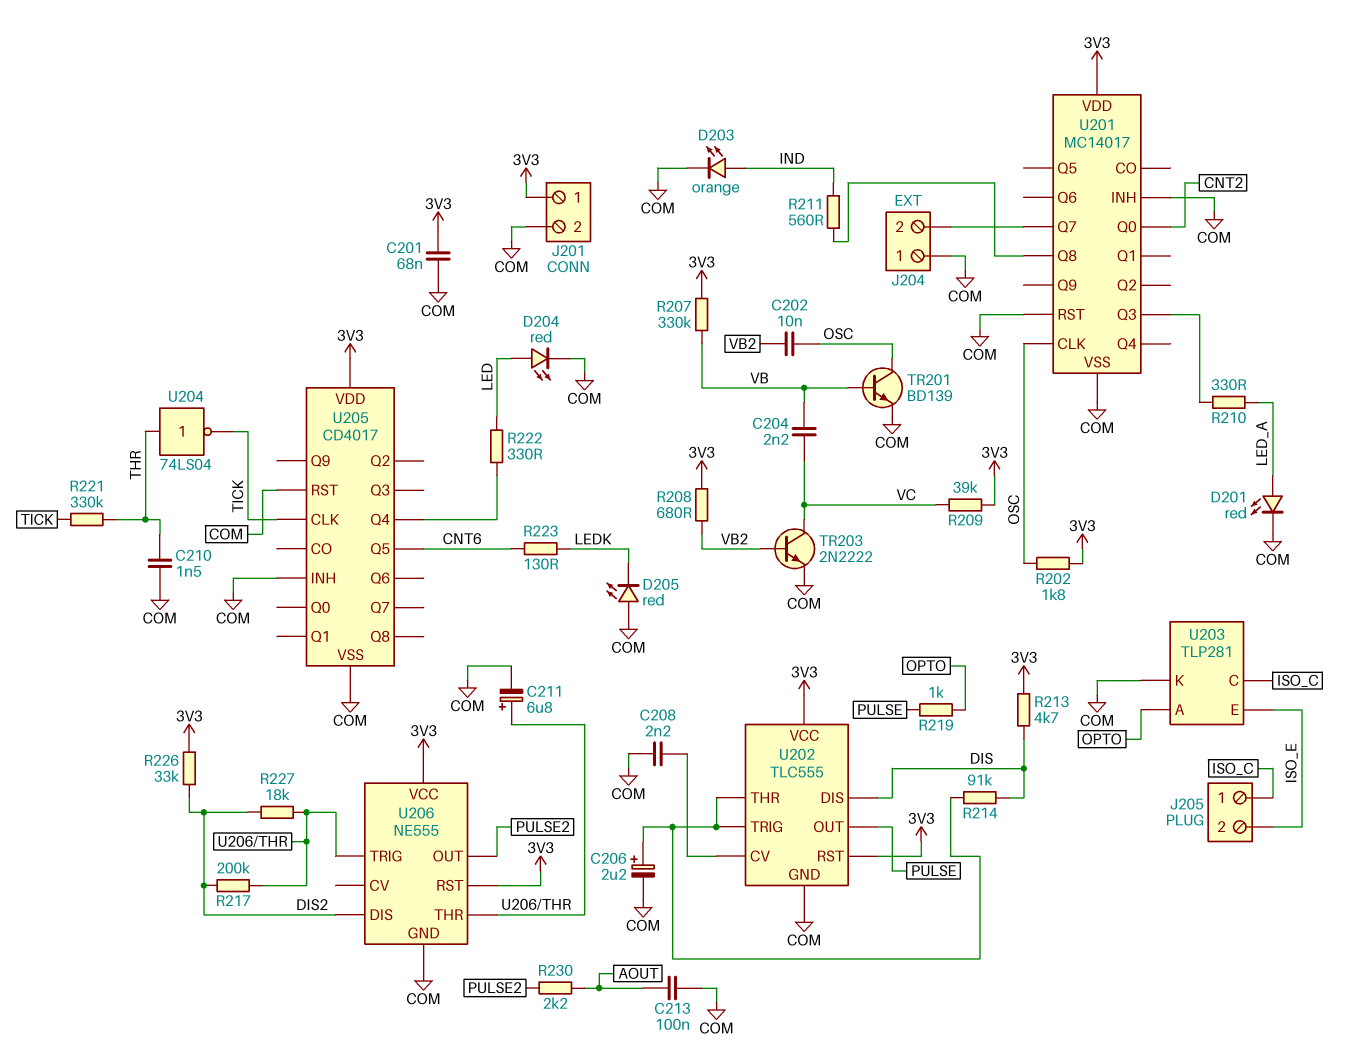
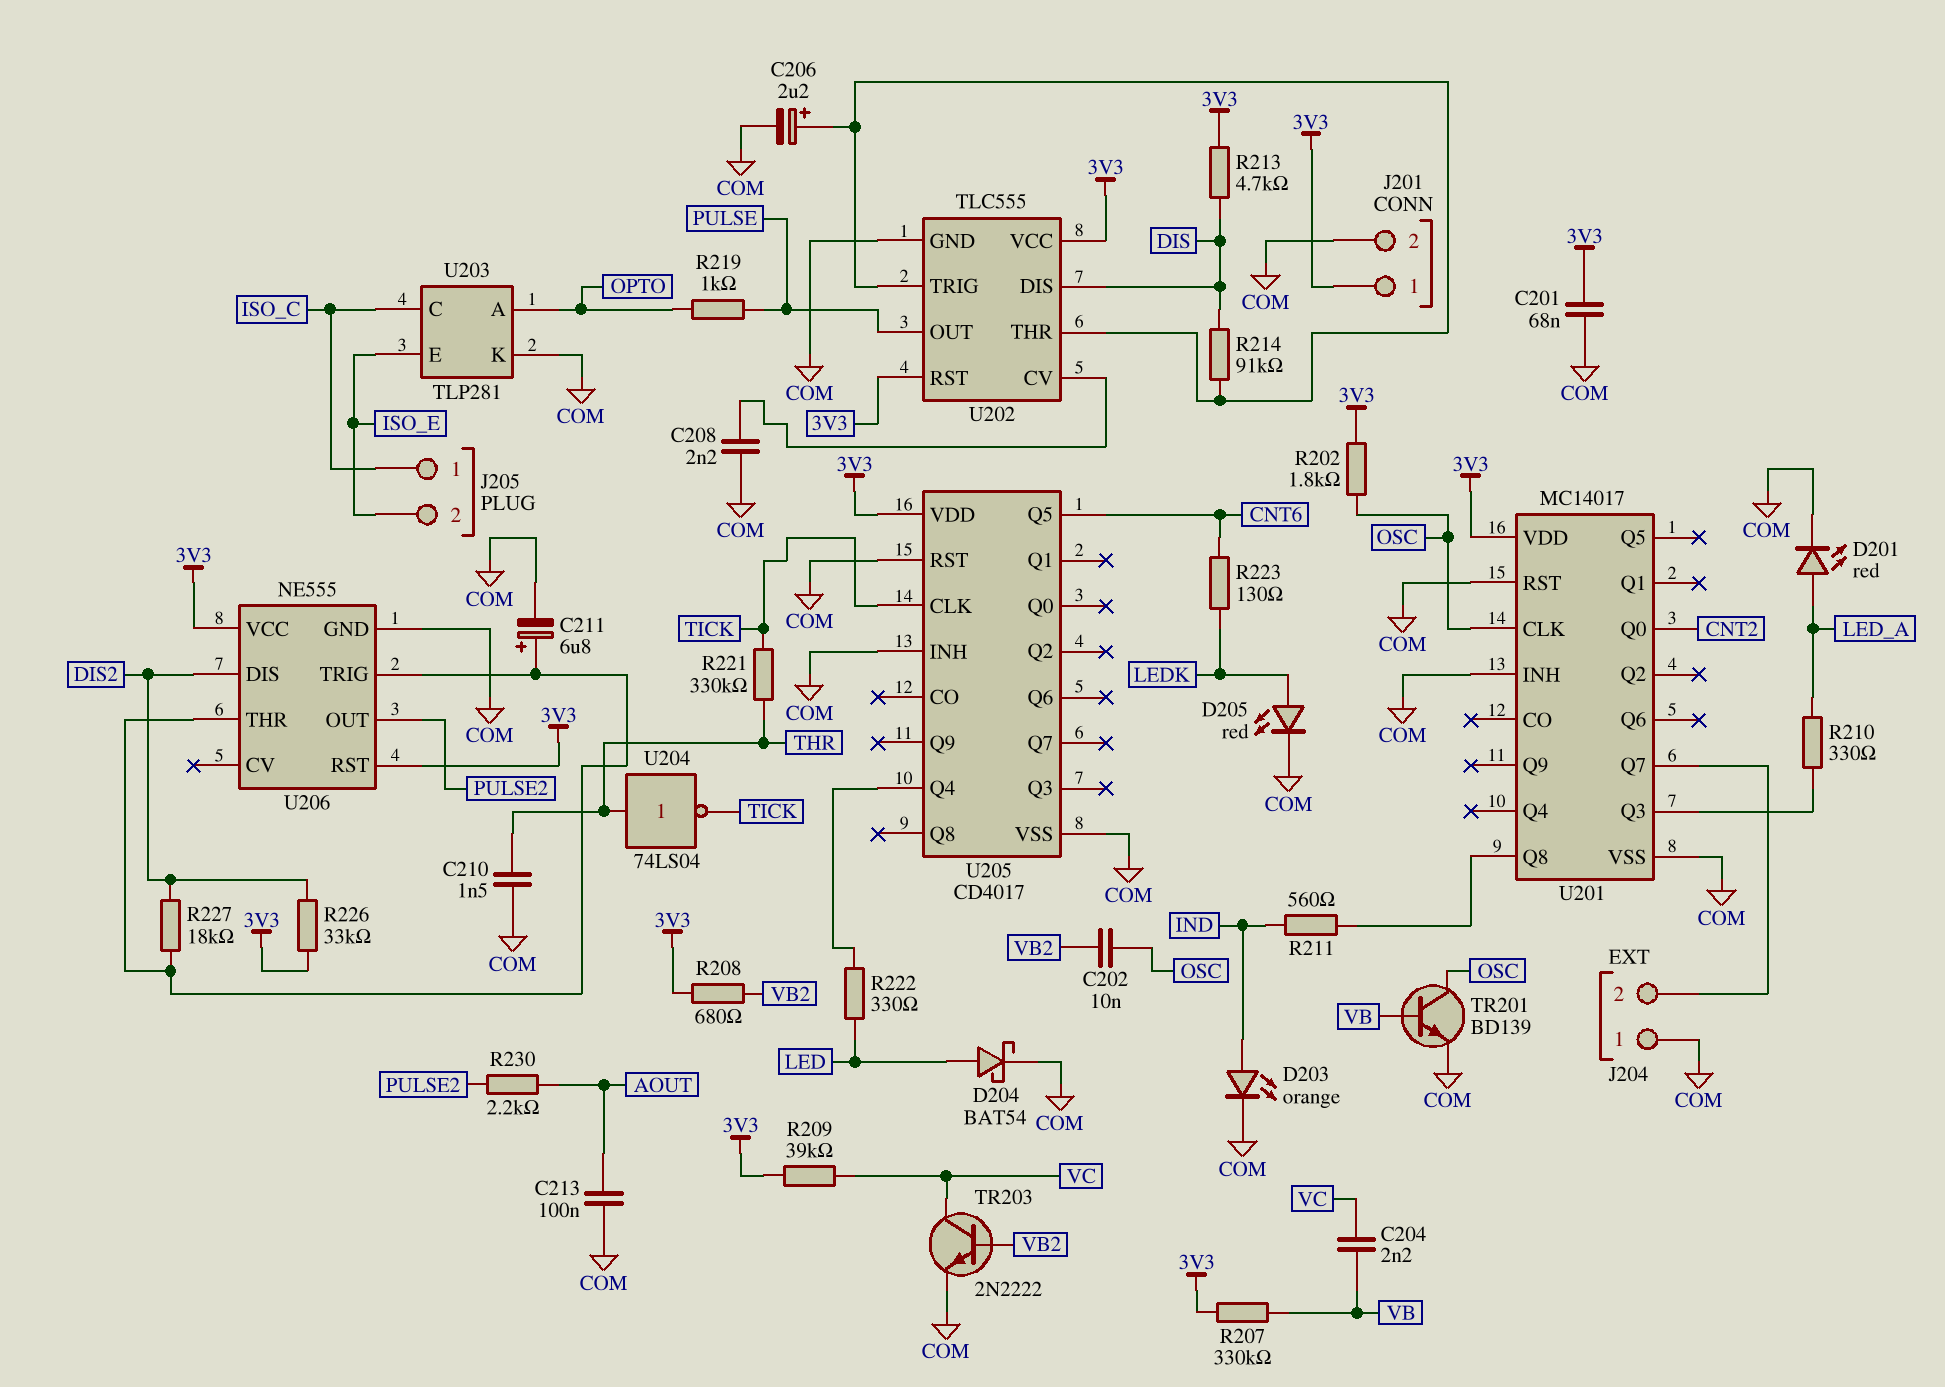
D204: LED red (A LED, K COM) -> schottky BAT54 (A LED, K COM)
D205: LED red (A COM, K LEDK) -> LED red (A LEDK, K COM)
R217: 200k (DIS2, U206/THR) -> none

